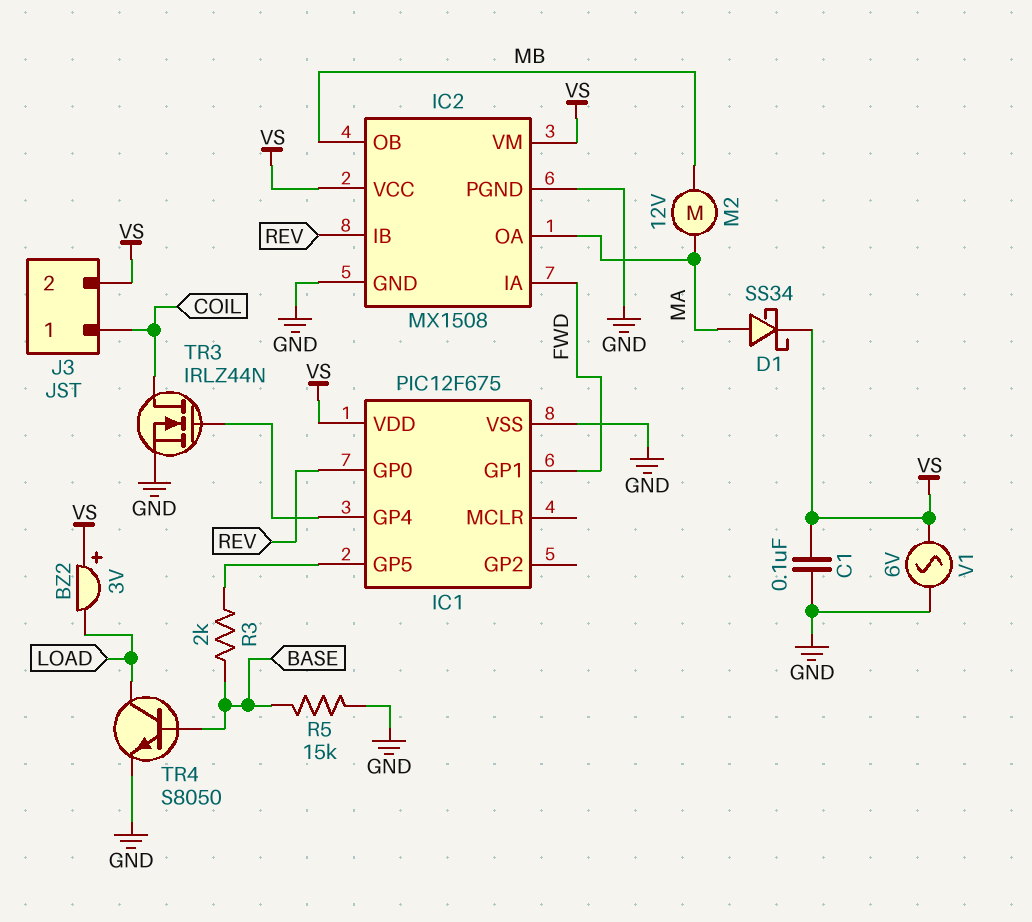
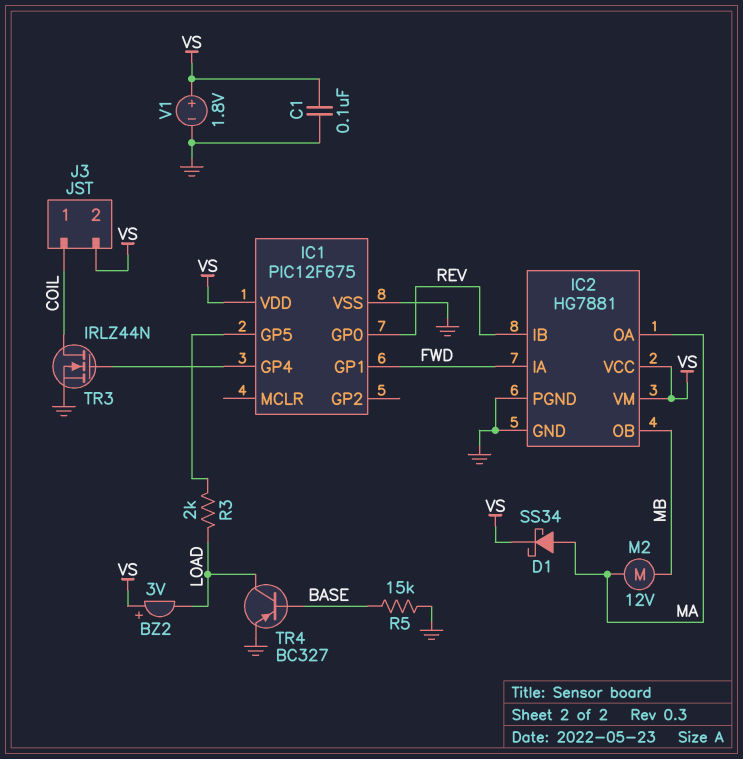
IC2: MX1508 -> HG7881
R3: 2k (BASE, IC1/GP5) -> 2k (IC1/GP5, LOAD)
TR4: NPN S8050 (B BASE, C LOAD, E GND) -> PNP BC327 (B BASE, C LOAD, E GND)
V1: AC 6V (GND, VS) -> 1.8V (plus VS, minus GND)

